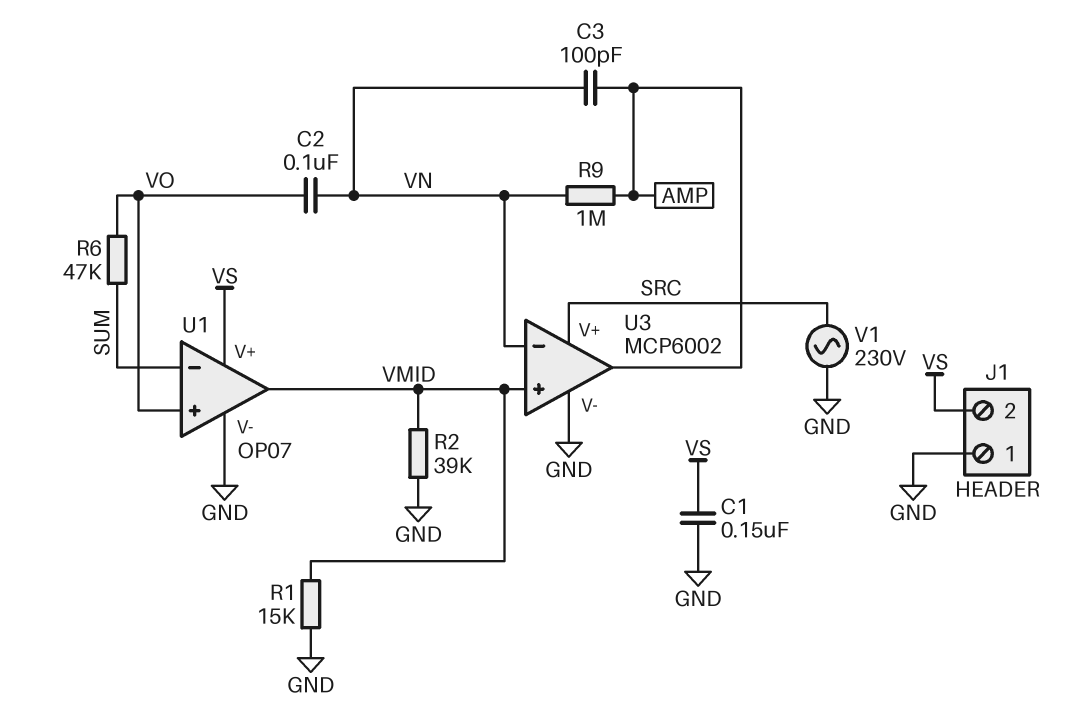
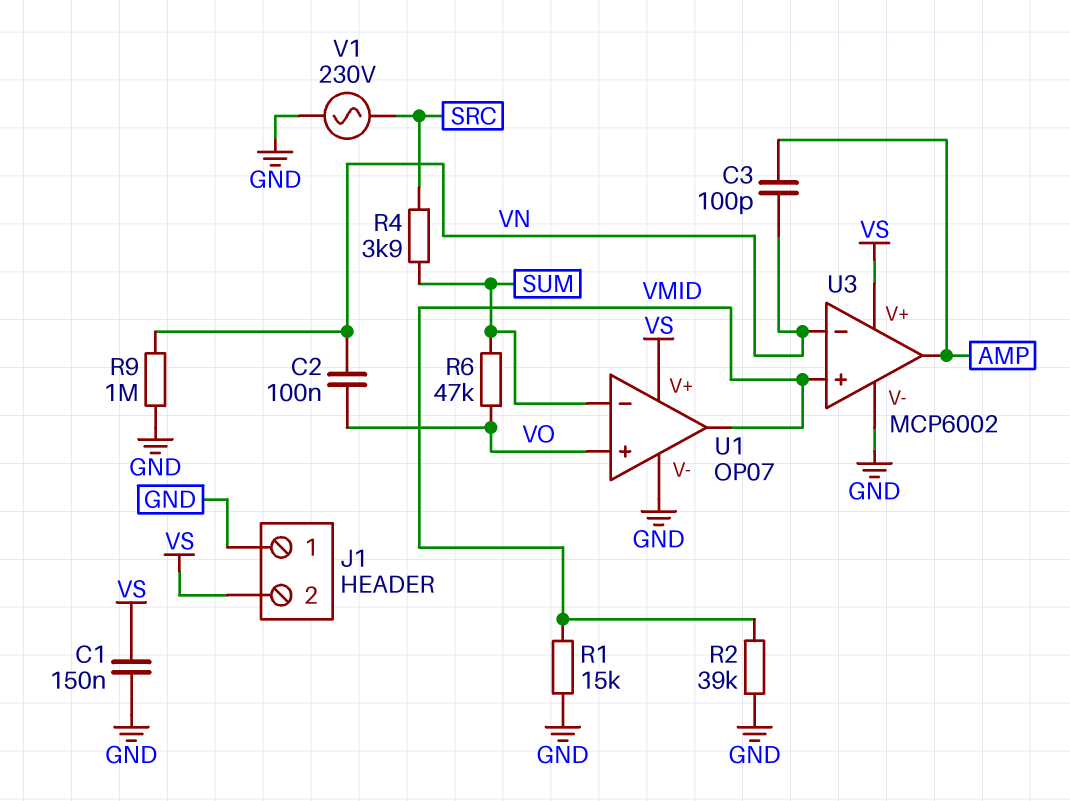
R4: none -> 3.9k (SRC, SUM)
R9: 1M (AMP, VN) -> 1M (GND, VN)
U3 pin V+: SRC -> VS

